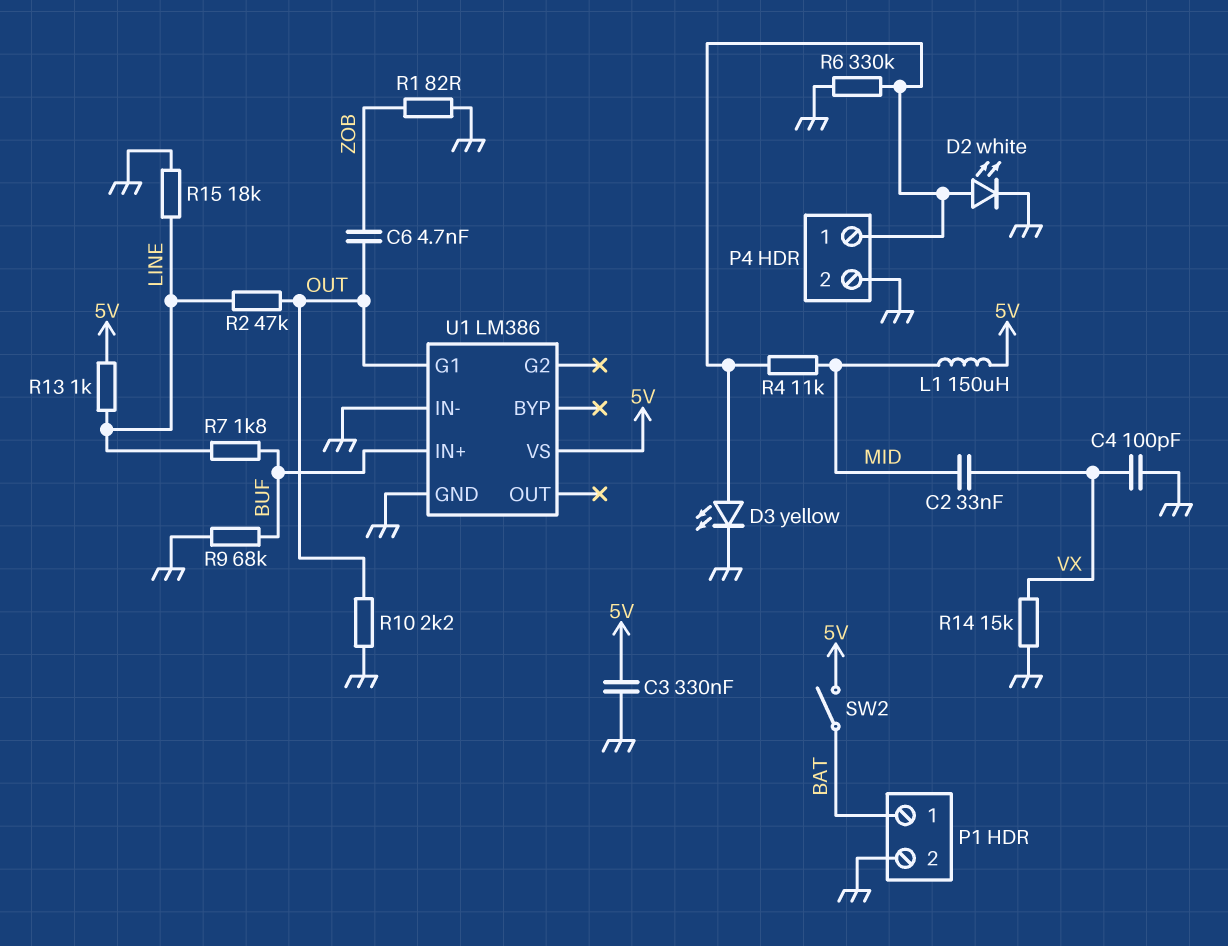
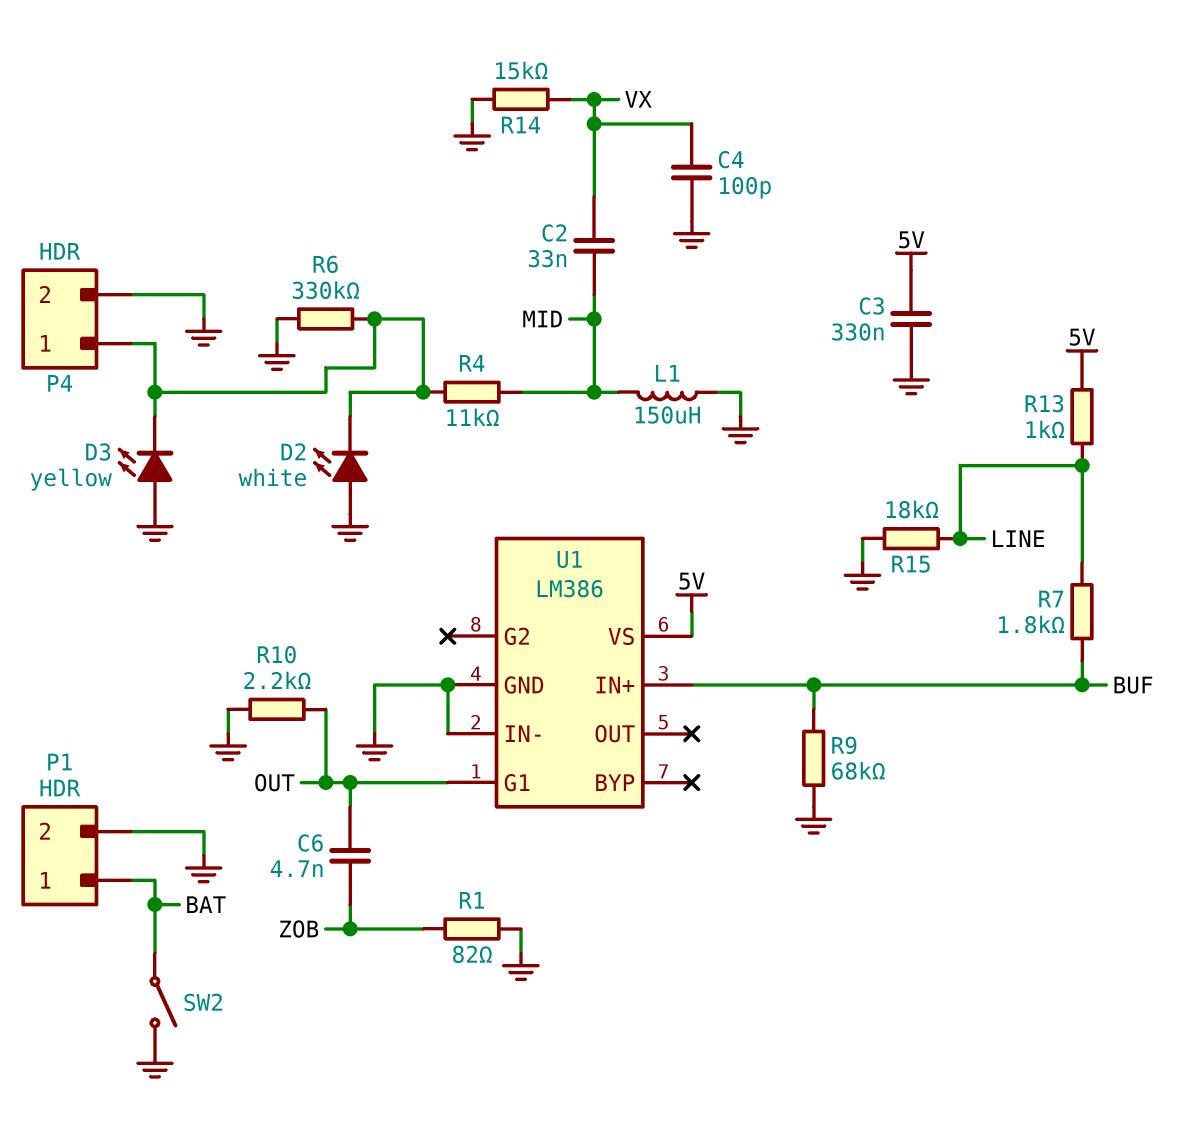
D2: LED white (A P4/1, K GND) -> LED white (A GND, K P4/1)
D3: LED yellow (A P4/1, K GND) -> LED yellow (A GND, K P4/1)
L1: 150uH (5V, MID) -> 150uH (GND, MID)
R2: 47k (LINE, OUT) -> none
SW2: switch (5V, BAT) -> switch (BAT, GND)

